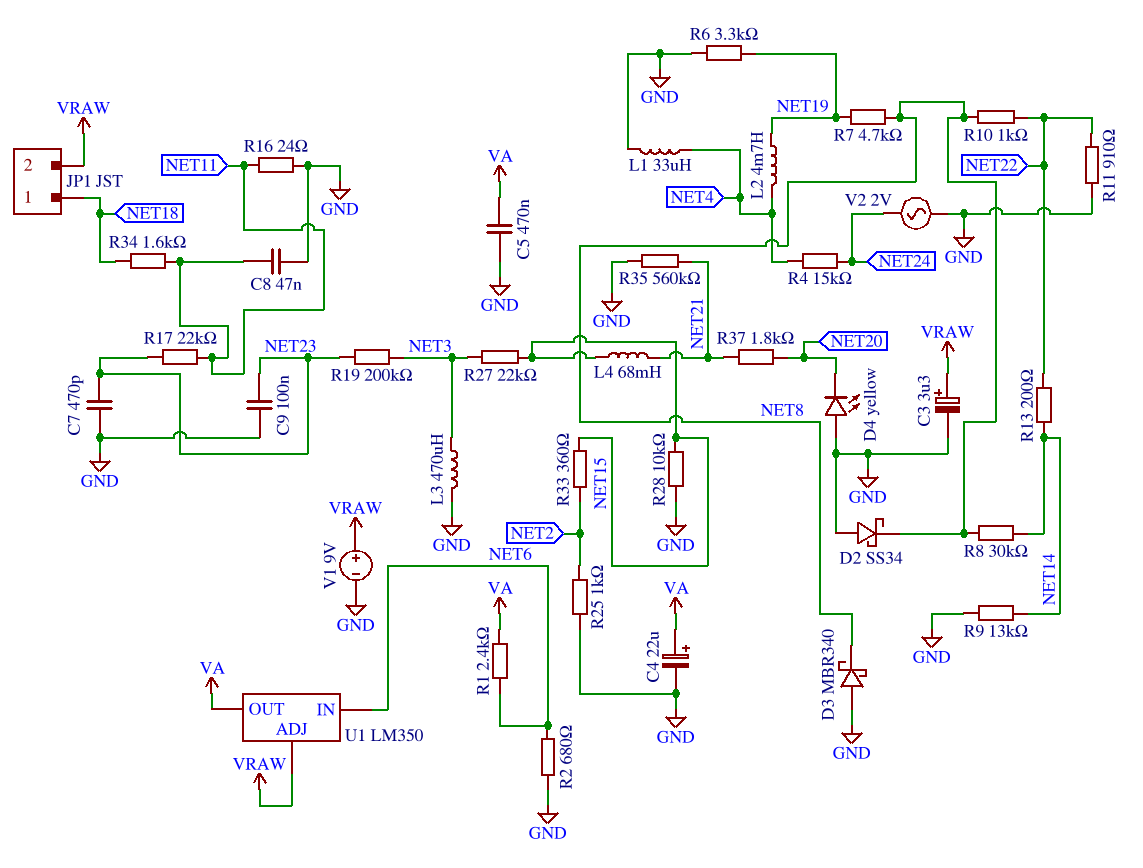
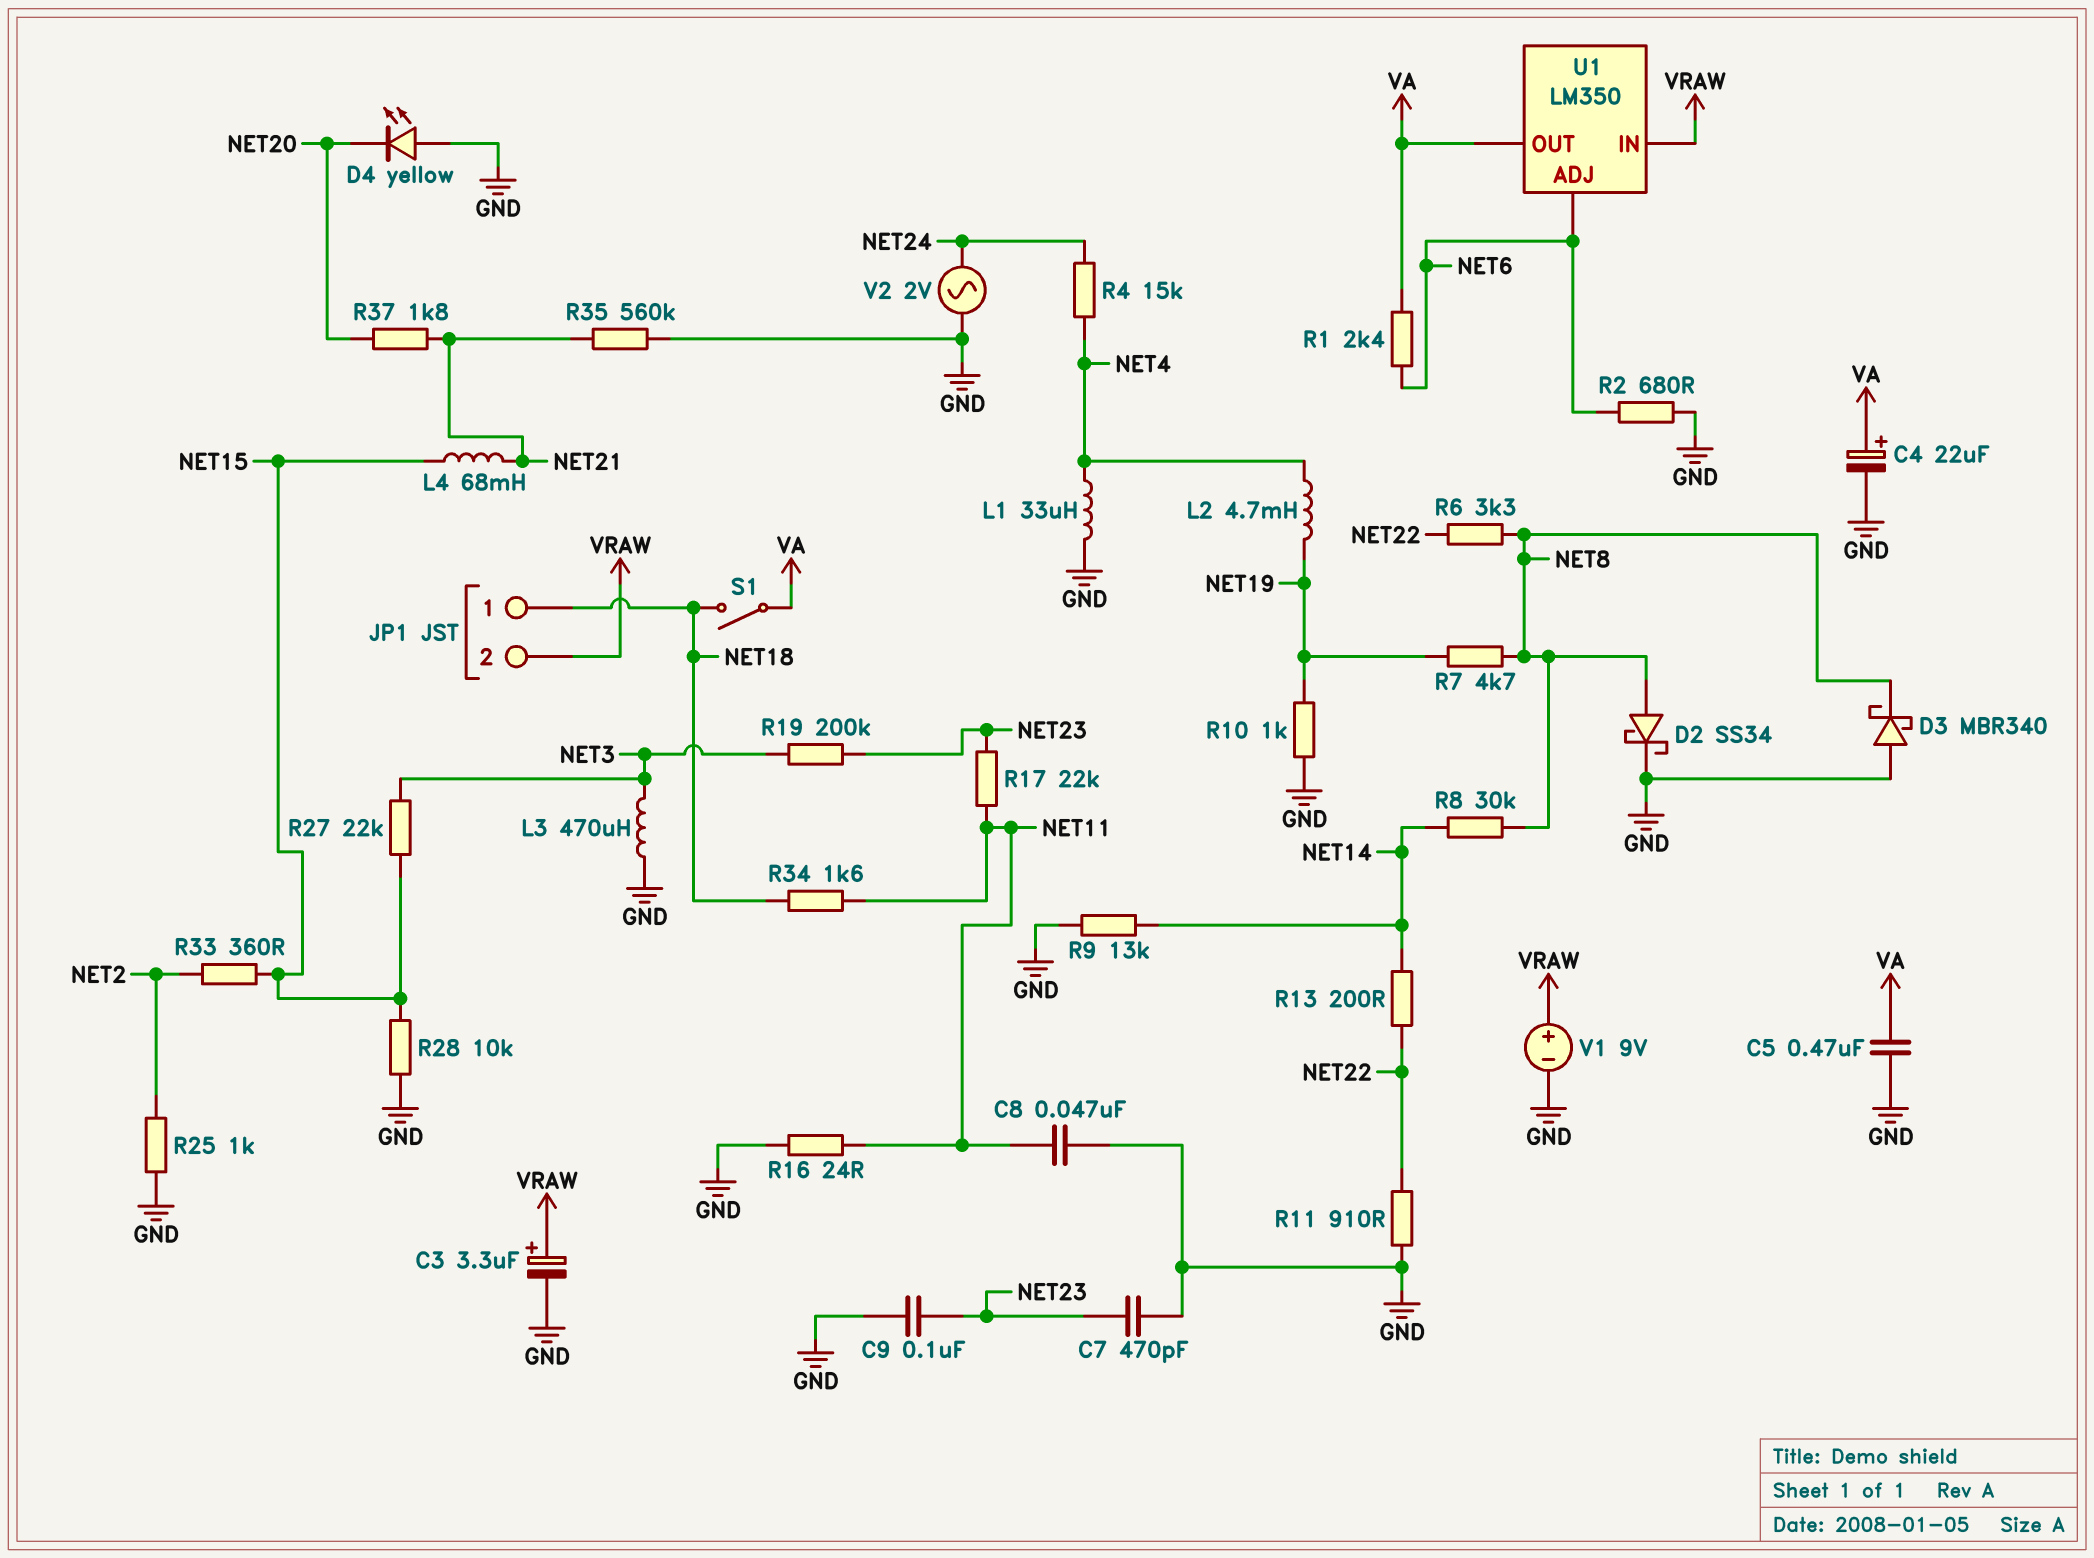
D2: schottky SS34 (A GND, K NET8) -> schottky SS34 (A NET8, K GND)
R6: 3.3k (GND, NET19) -> 3.3k (NET8, NET22)
R10: 1k (NET8, NET22) -> 1k (GND, NET19)
S1: none -> switch (NET18, VA)
U1 pin ADJ: VRAW -> NET6
U1 pin IN: NET6 -> VRAW

